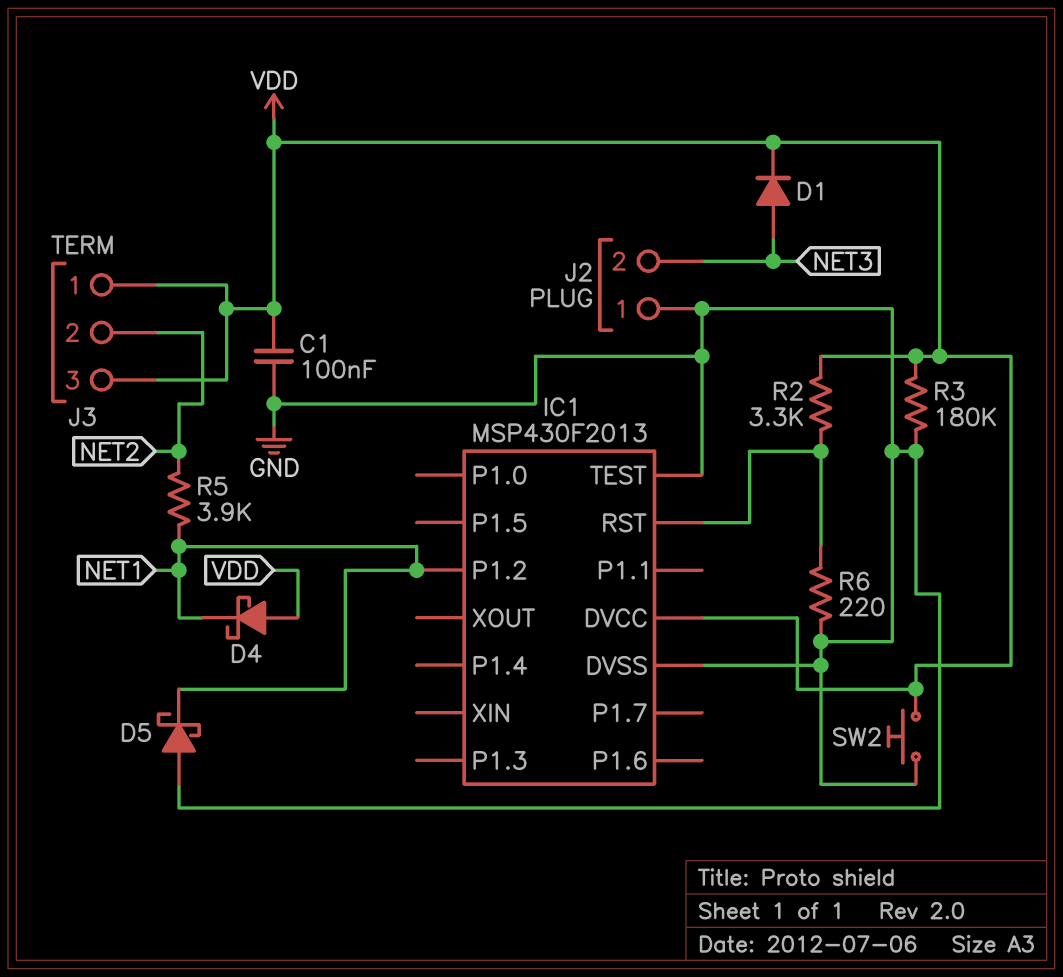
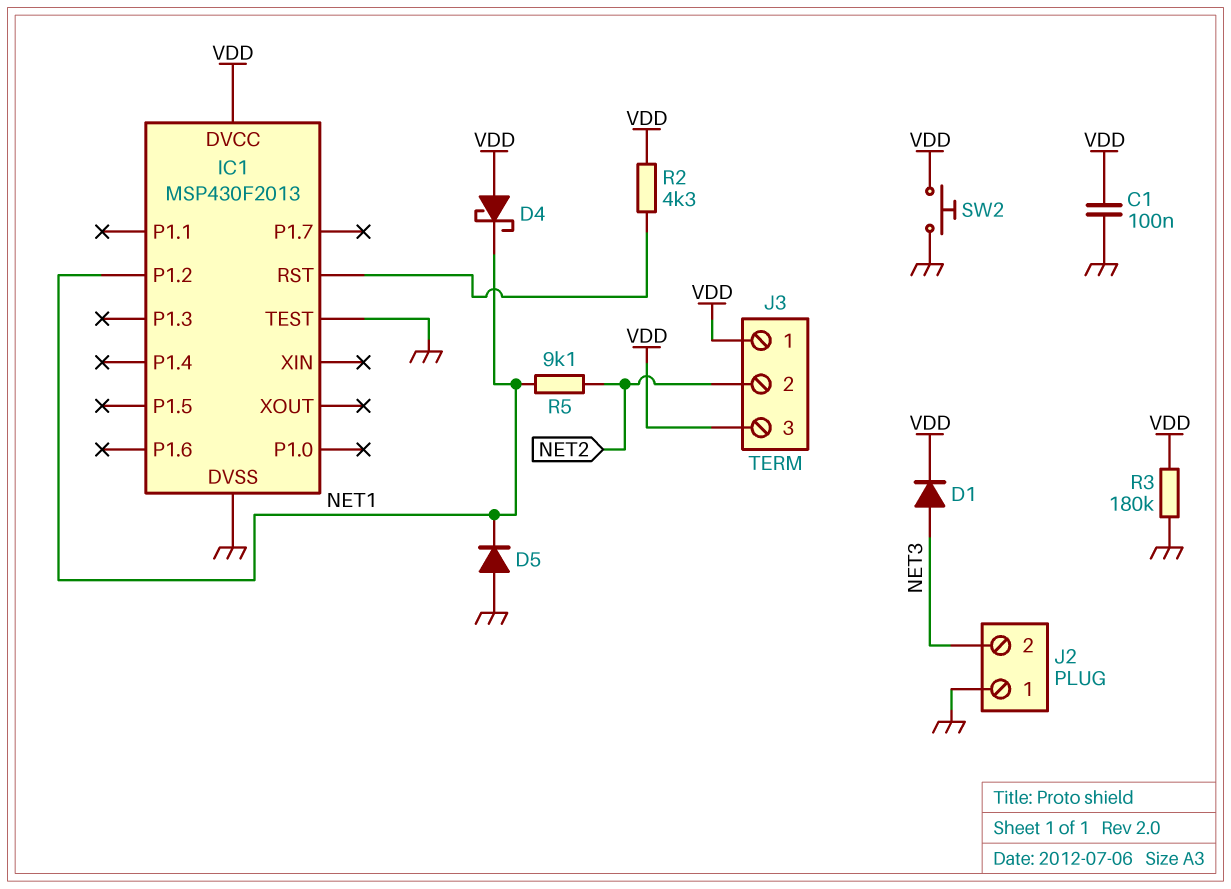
D5: schottky (A GND, K NET1) -> diode (A GND, K NET1)
R2: 3.3k (IC1/RST, VDD) -> 4.3k (IC1/RST, VDD)
R5: 3.9k (NET1, NET2) -> 9.1k (NET1, NET2)
R6: 220 (GND, IC1/RST) -> none

